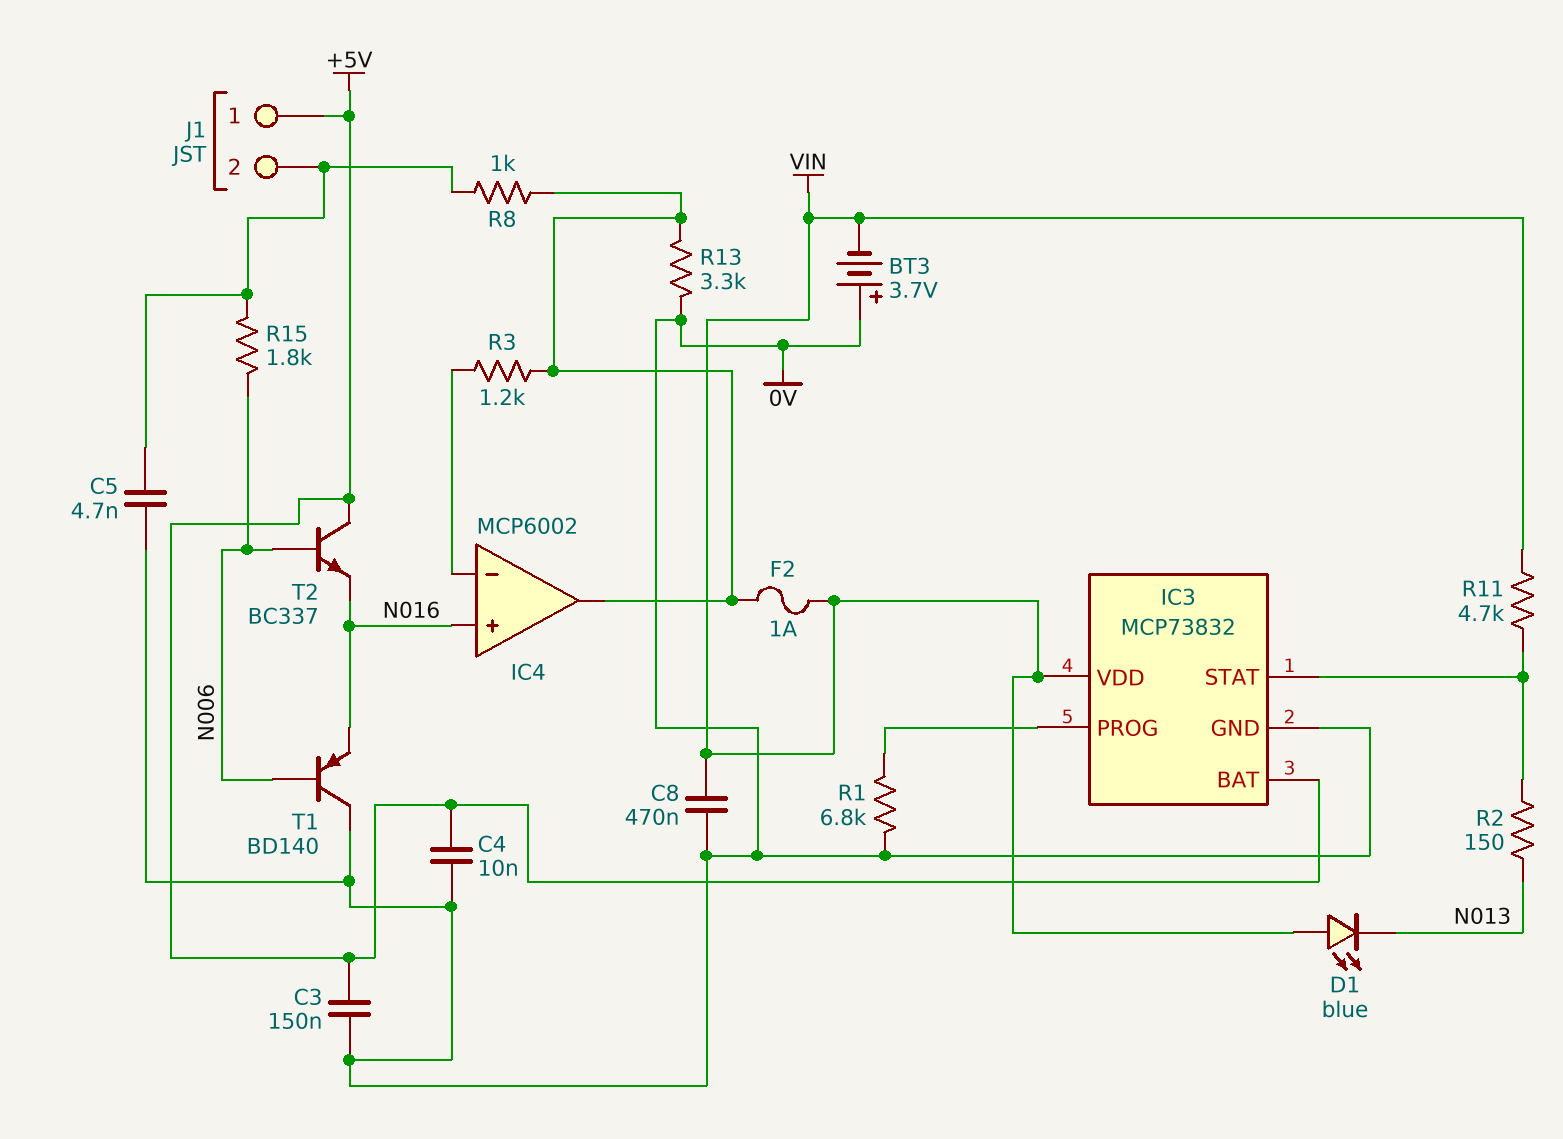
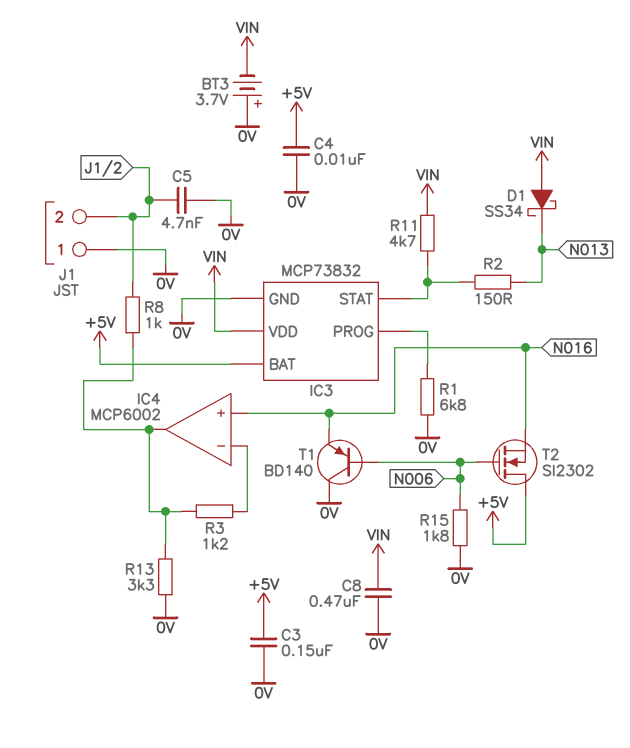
D1: LED blue (A VIN, K N013) -> schottky SS34 (A VIN, K N013)
F2: 1A (IC4/out, VIN) -> none
J1 pin 1: +5V -> 0V
R15: 1.8k (J1/2, N006) -> 1.8k (0V, N006)
T2: NPN BC337 (B N006, C +5V, E N016) -> NMOS SI2302 (G N006, D +5V, S N016)

